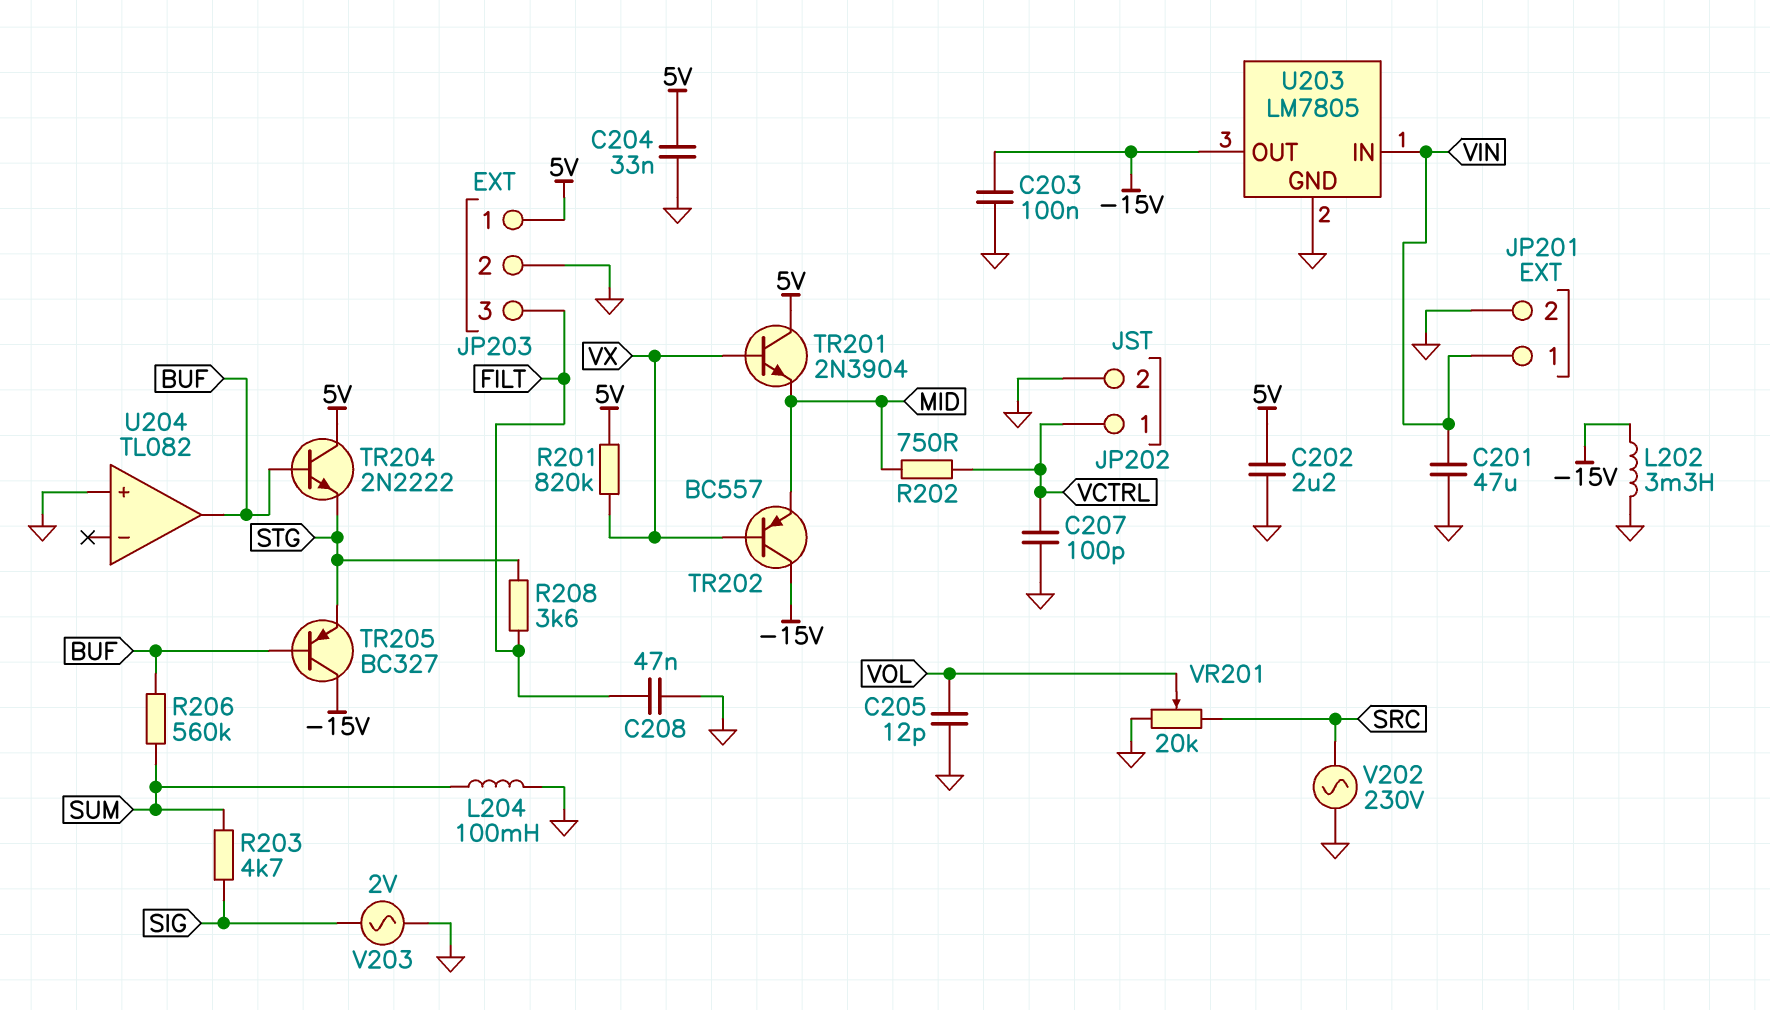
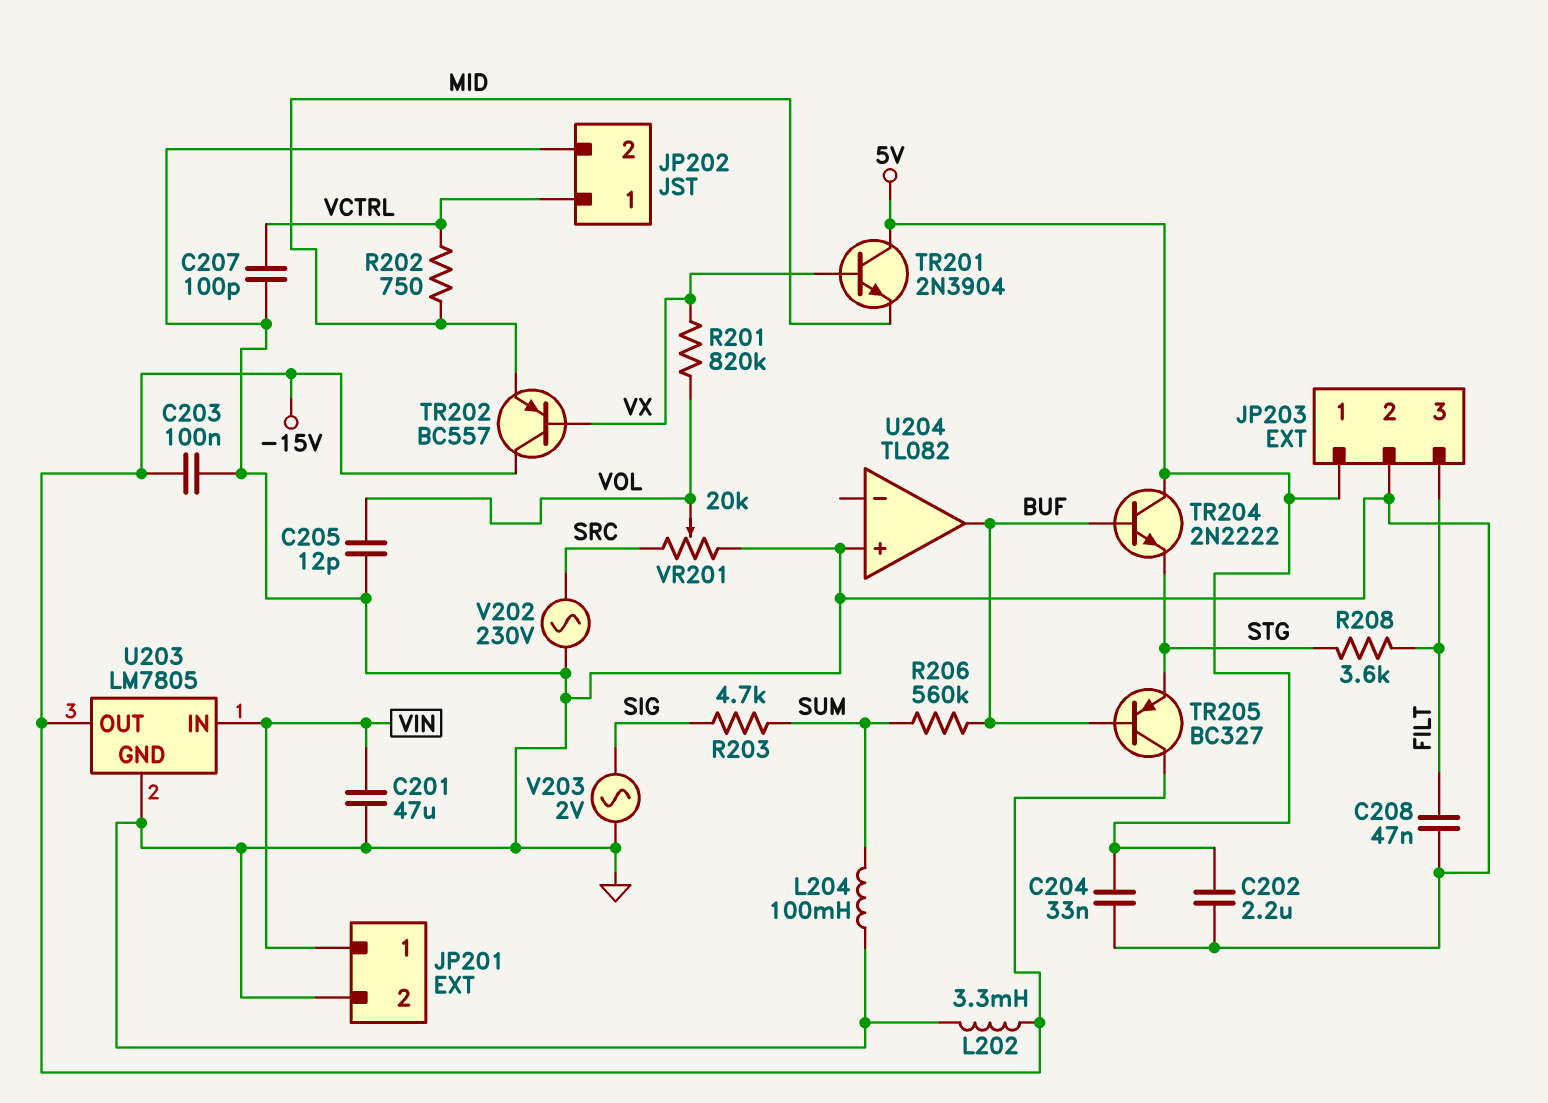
R201: 820k (5V, VX) -> 820k (VOL, VX)

